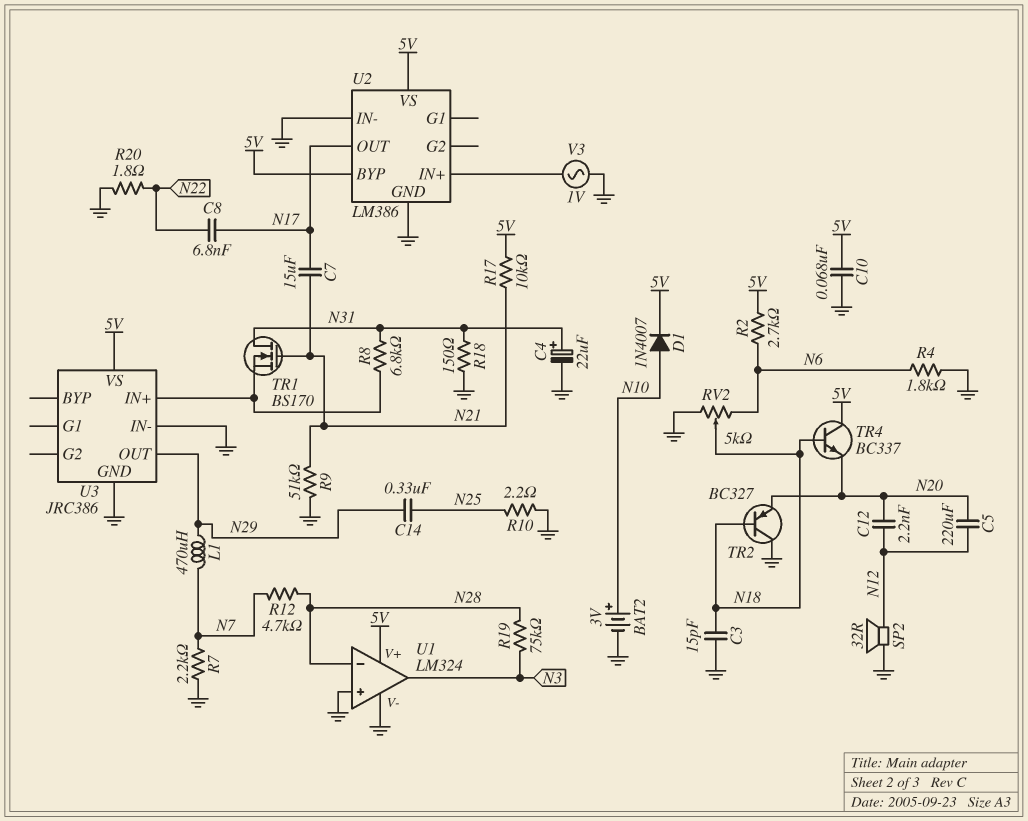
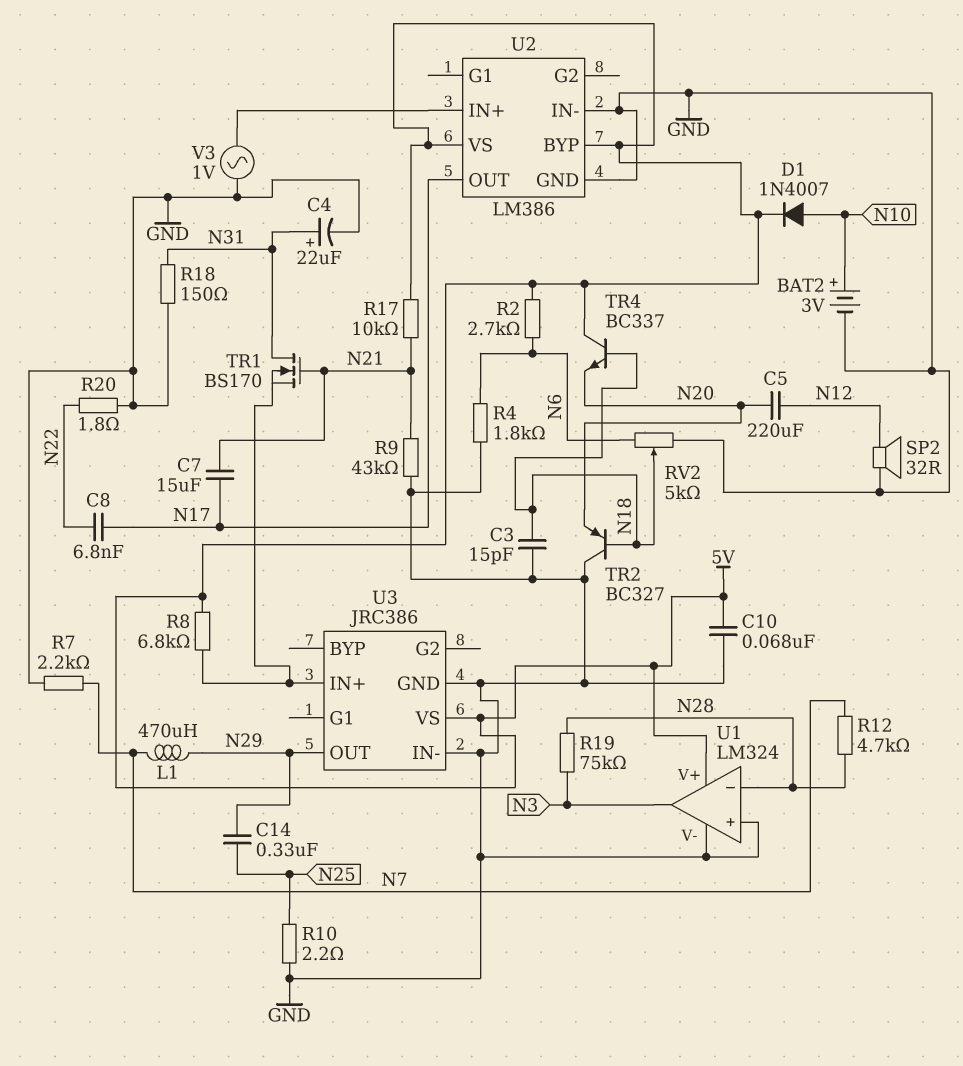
C12: 2.2nF (N12, N20) -> none
R8: 6.8k (N31, U3/IN+) -> 6.8k (5V, U3/IN+)
R9: 51k (GND, N21) -> 43k (GND, N21)

